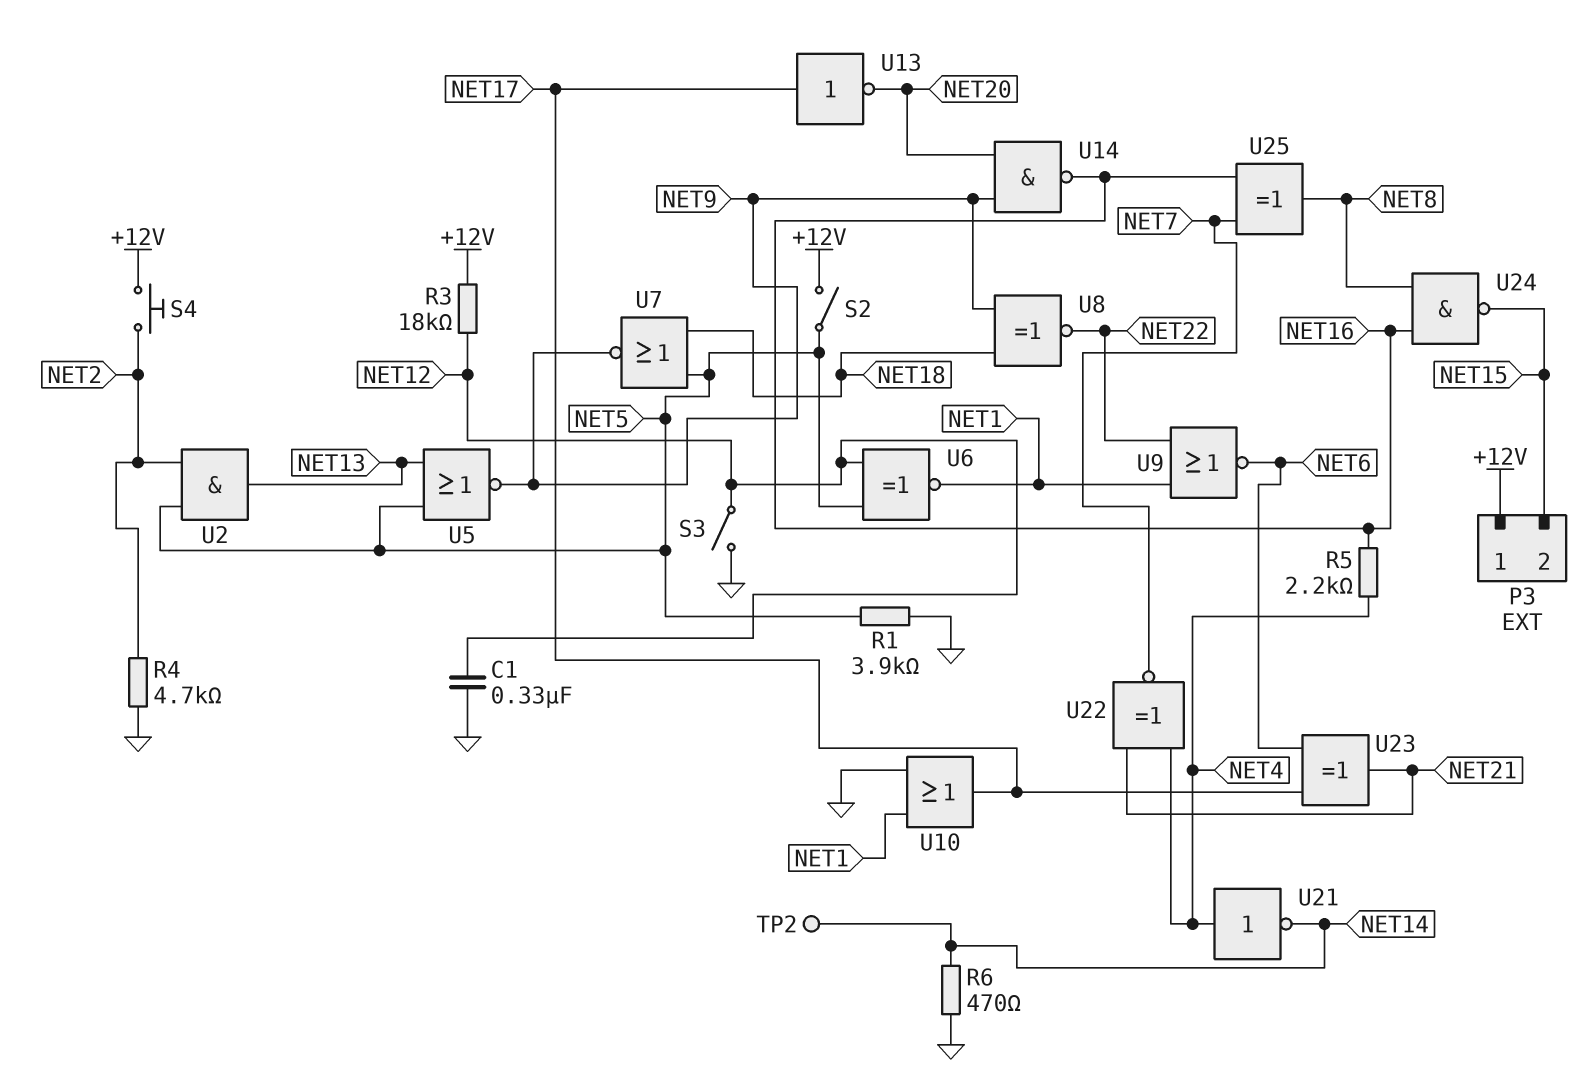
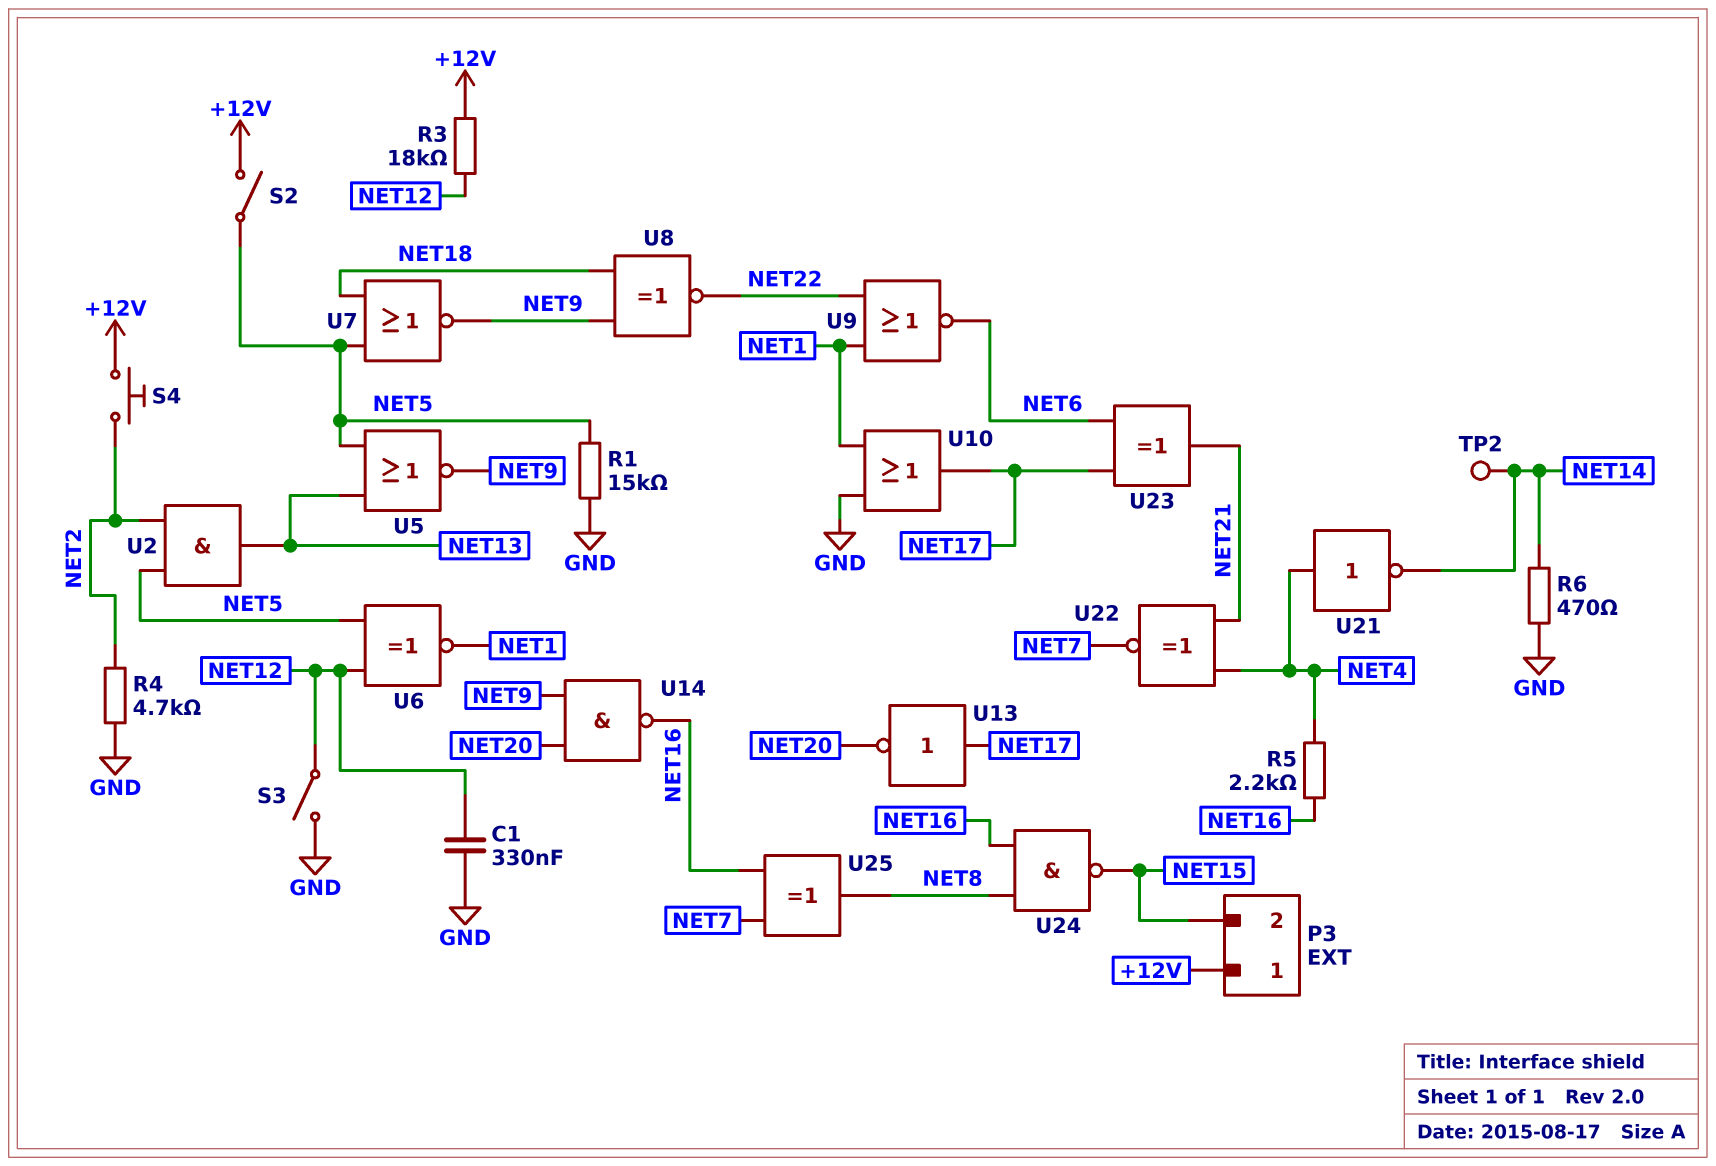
R1: 3.9k (GND, NET5) -> 15k (GND, NET5)

